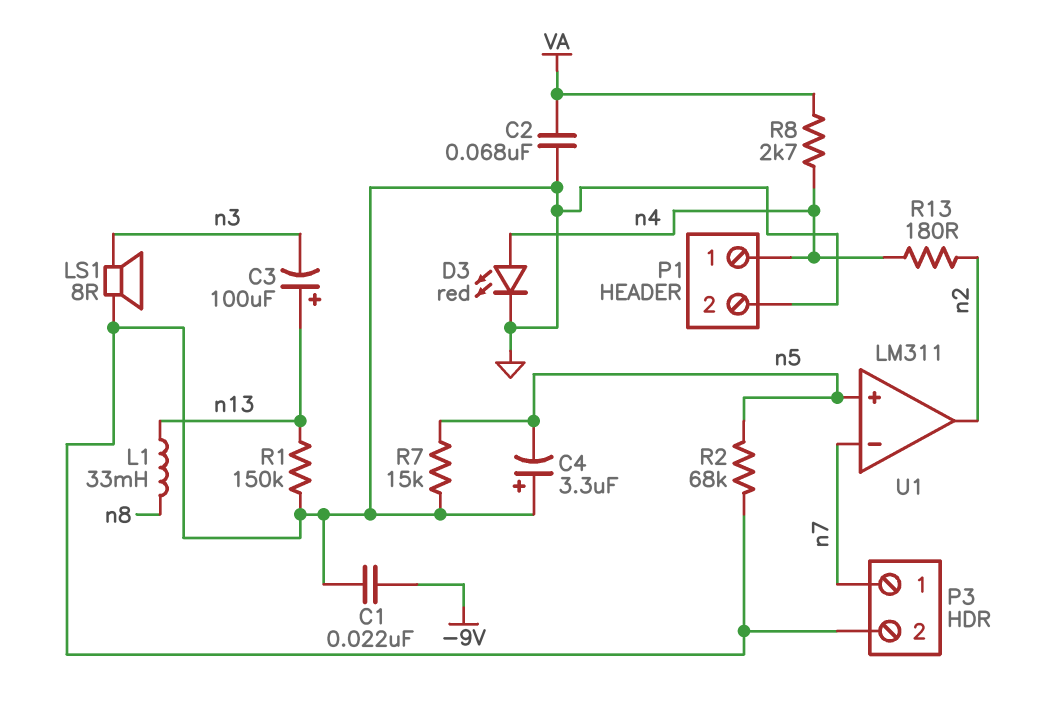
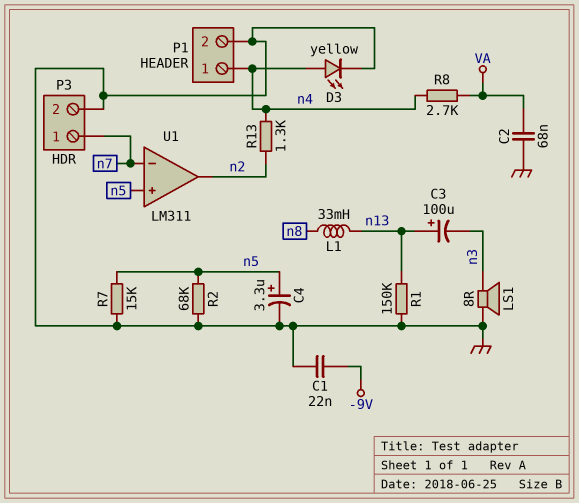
C4: 3.3uF (plus GND, minus n5) -> 3.3uF (plus n5, minus GND)
D3: LED red (A n4, K GND) -> LED yellow (A n4, K GND)
R13: 180 (n2, n4) -> 1.3k (n2, n4)

